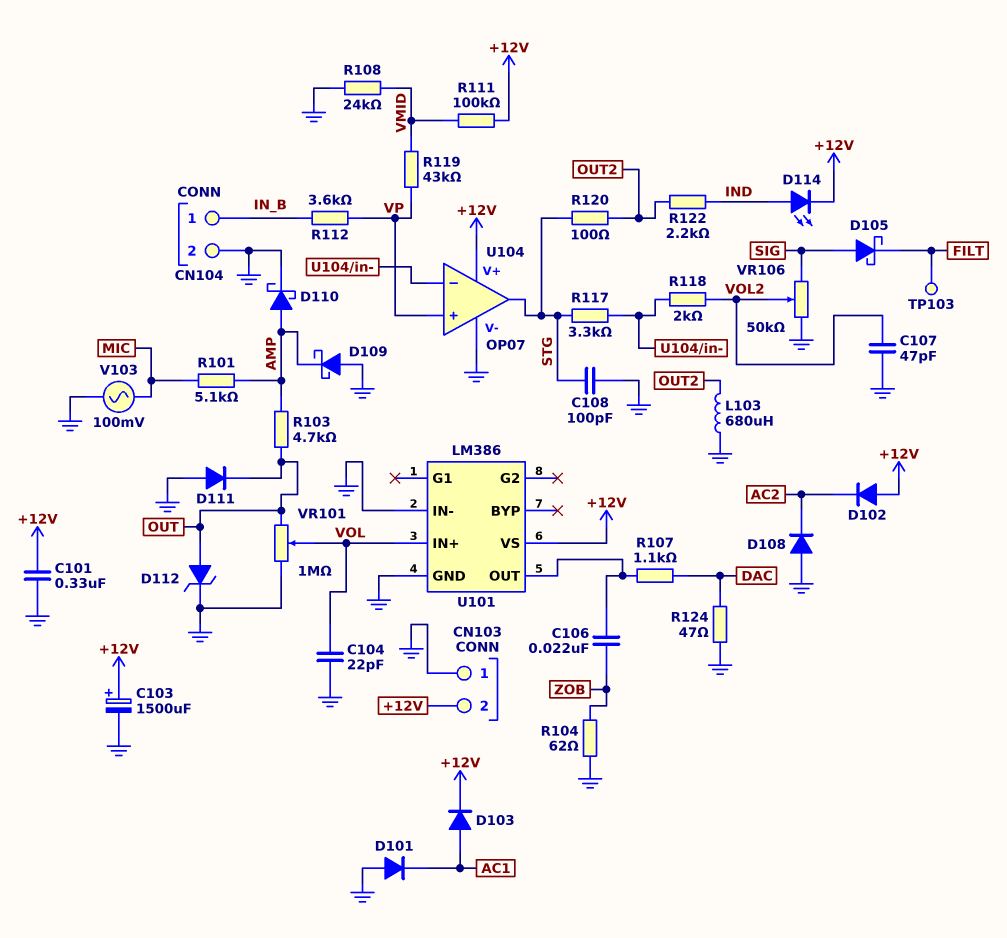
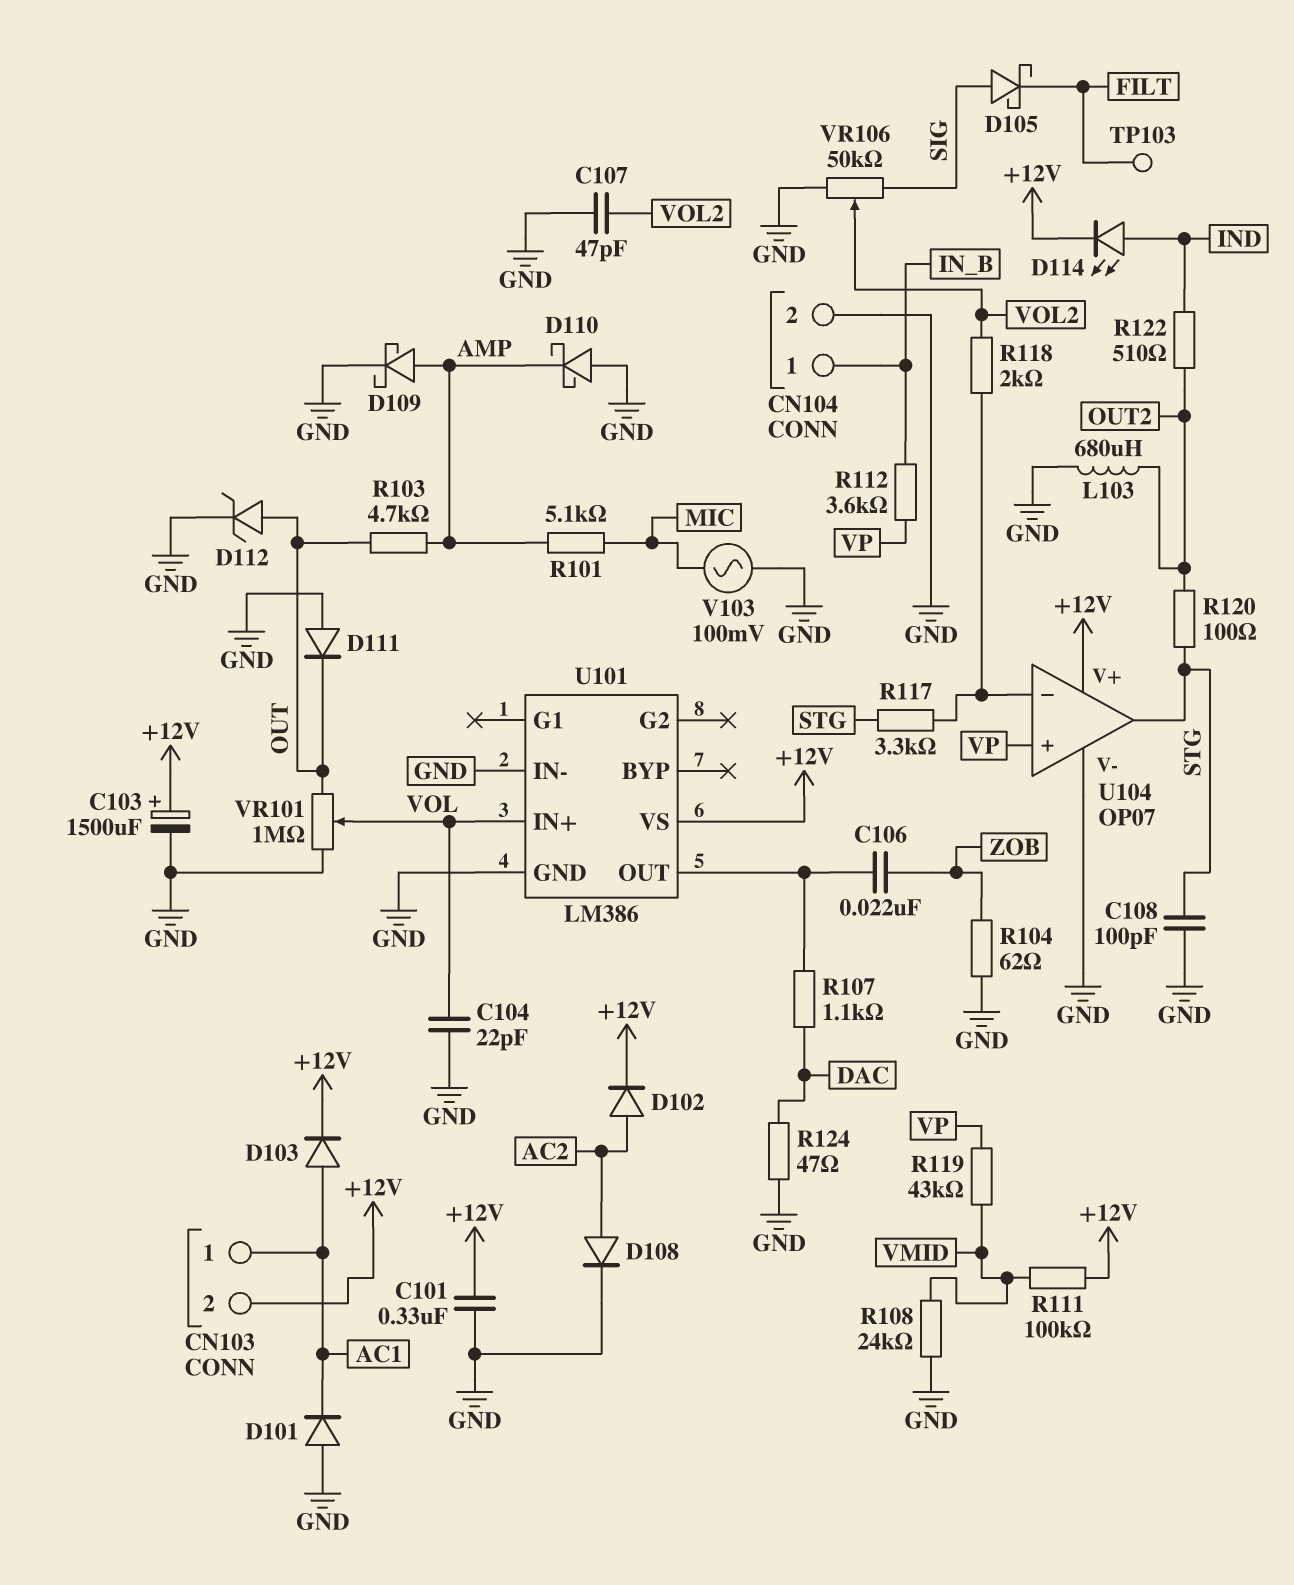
CN103 pin 1: GND -> AC1
D102: diode (A +12V, K AC2) -> diode (A AC2, K +12V)
D108: diode (A GND, K AC2) -> diode (A AC2, K GND)
D109: schottky (A GND, K AMP) -> schottky (A AMP, K GND)
D110: schottky (A AMP, K GND) -> schottky (A GND, K AMP)
R122: 2.2k (IND, OUT2) -> 510 (IND, OUT2)

